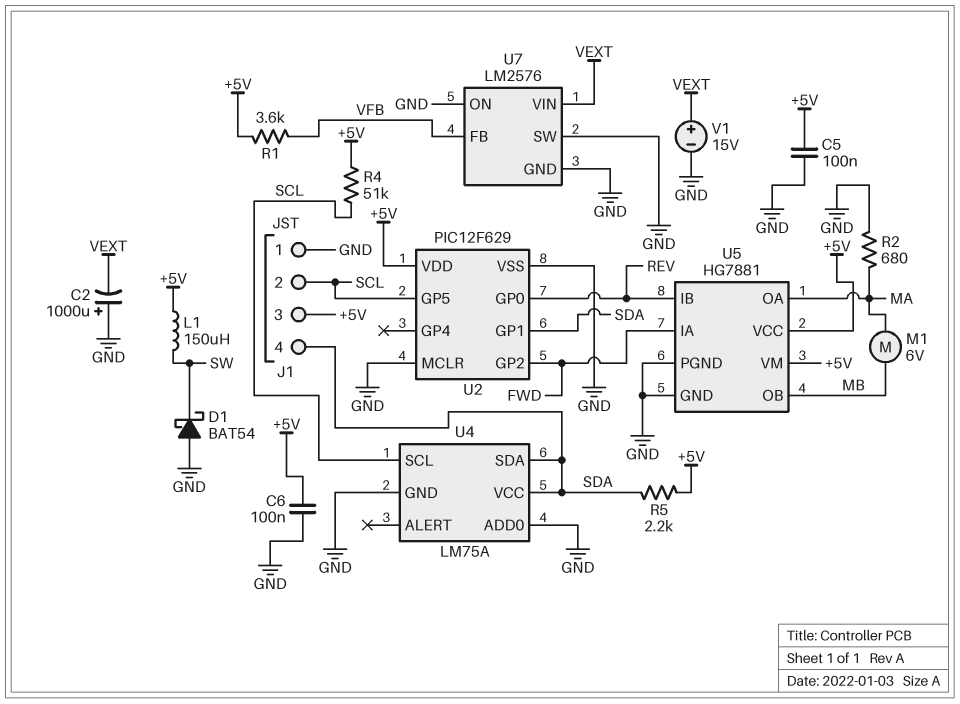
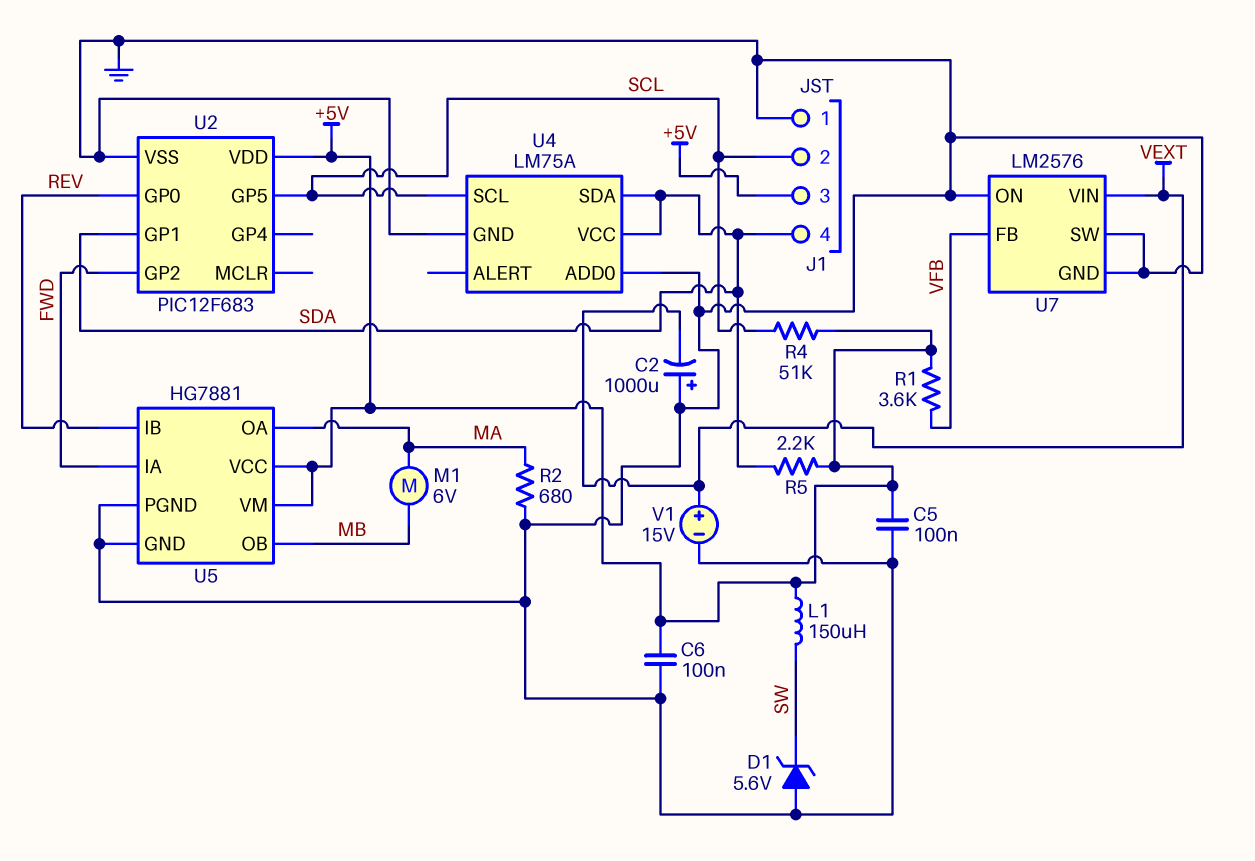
D1: schottky BAT54 (A GND, K SW) -> zener 5.6V (A GND, K SW)
U2: PIC12F629 -> PIC12F683
U2 pin MCLR: GND -> none

